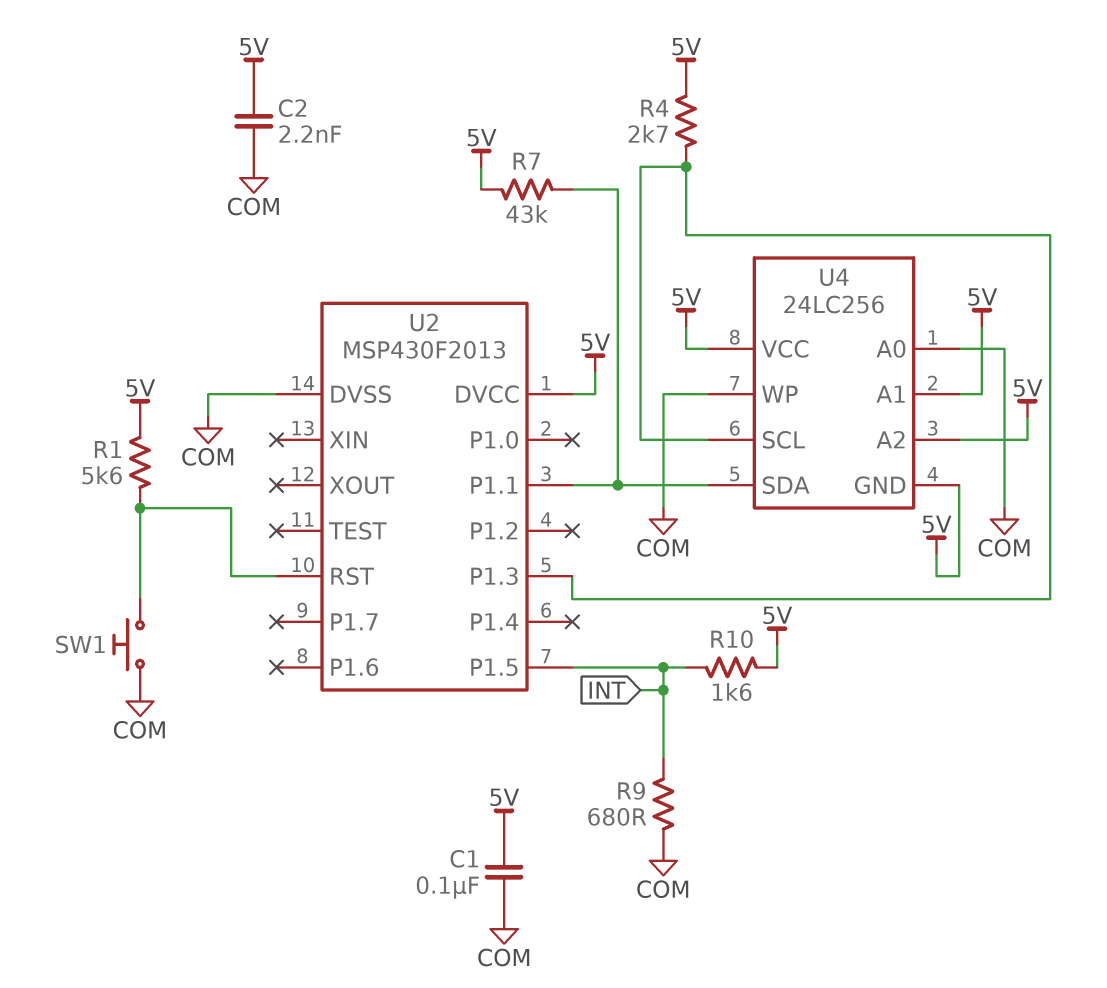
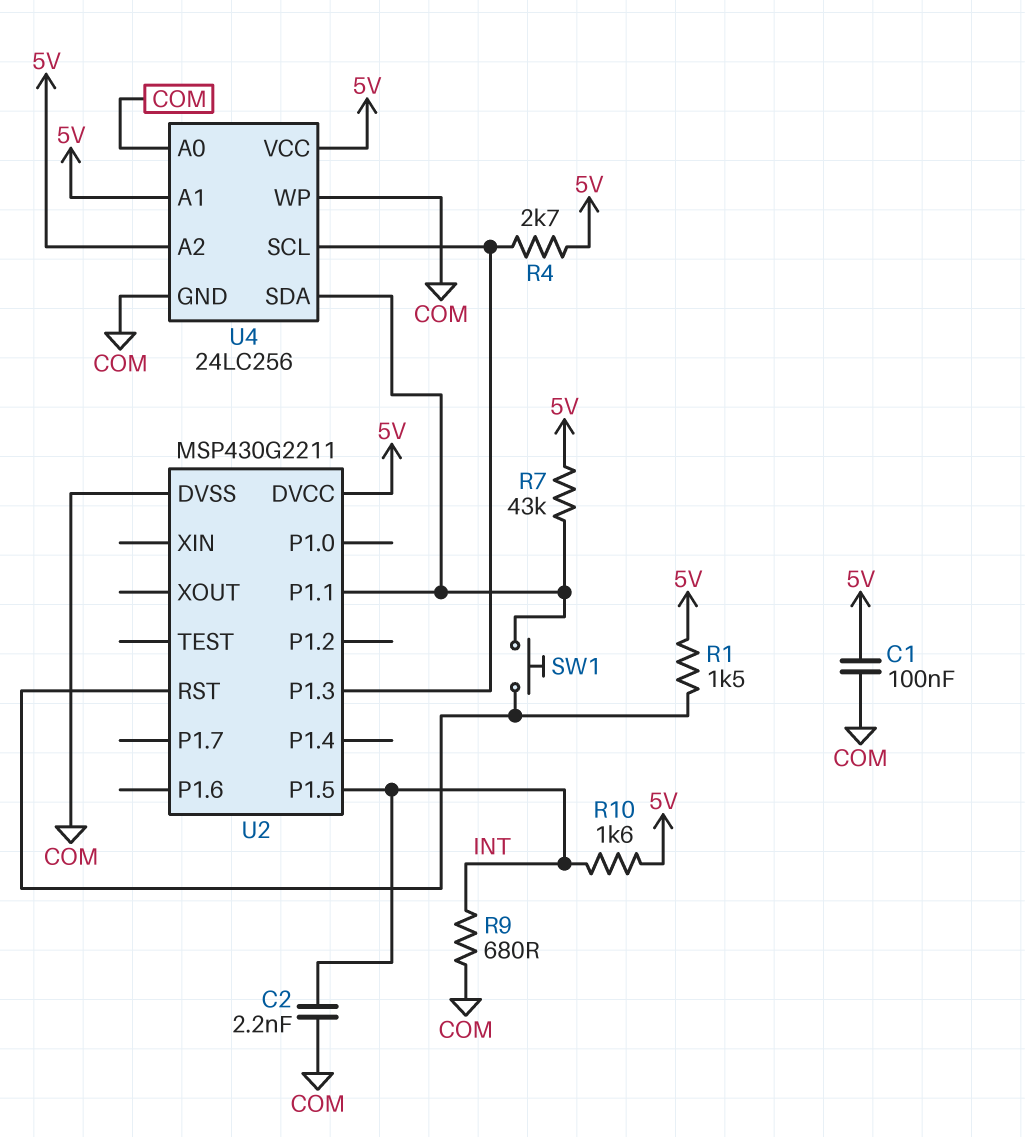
C2: 2.2nF (5V, COM) -> 2.2nF (COM, INT)
R1: 5.6k (5V, U2/RST) -> 1.5k (5V, U2/RST)
SW1: button (COM, U2/RST) -> button (U2/P1.1, U2/RST)
U2: MSP430F2013 -> MSP430G2211
U4 pin GND: 5V -> COM

